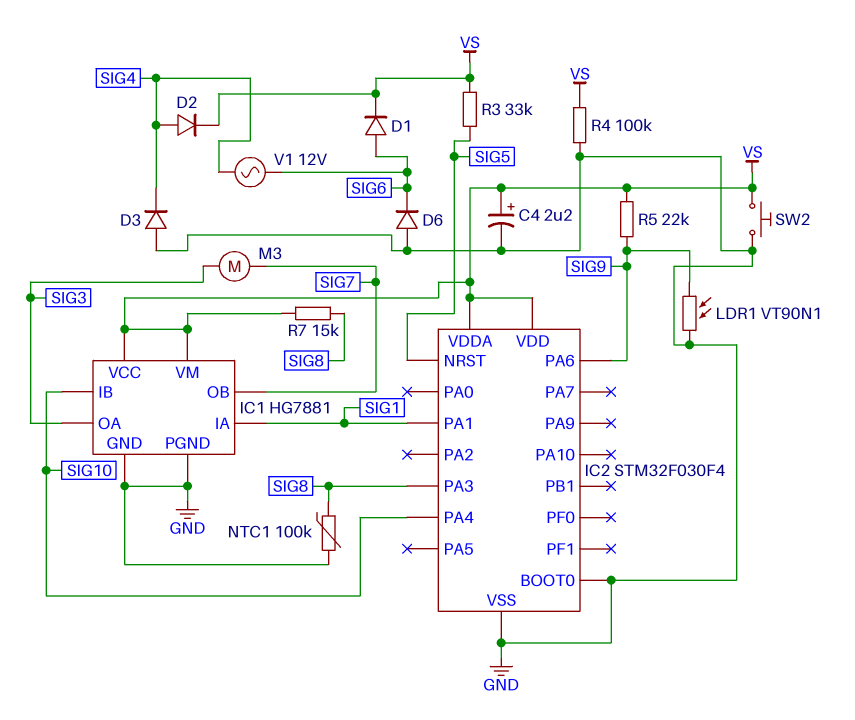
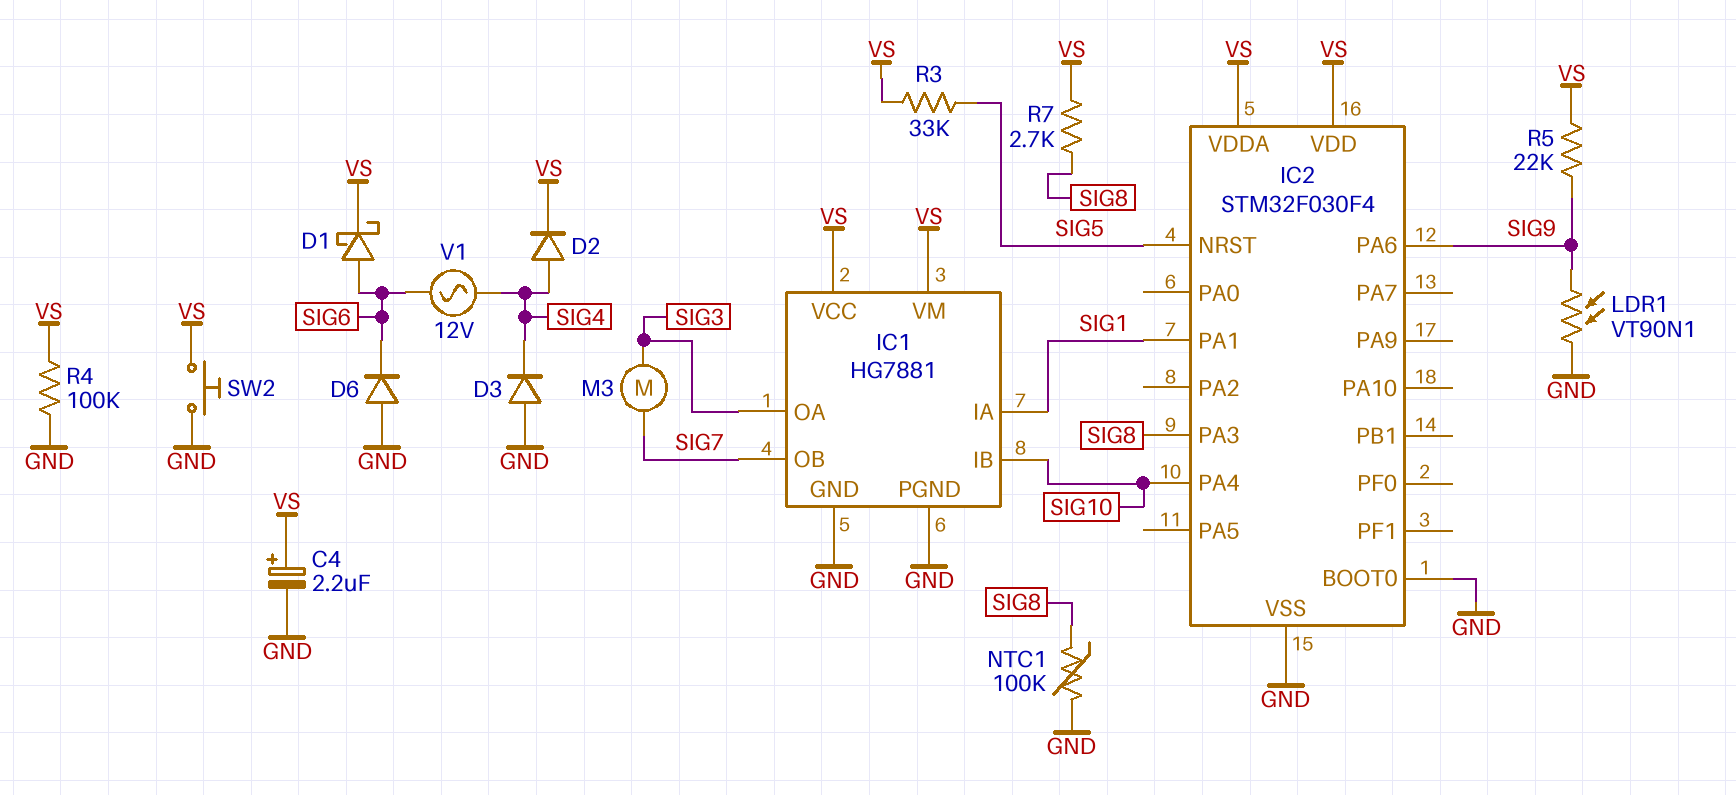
D1: diode (A SIG6, K VS) -> schottky (A SIG6, K VS)
R7: 15k (SIG8, VS) -> 2.7k (SIG8, VS)

